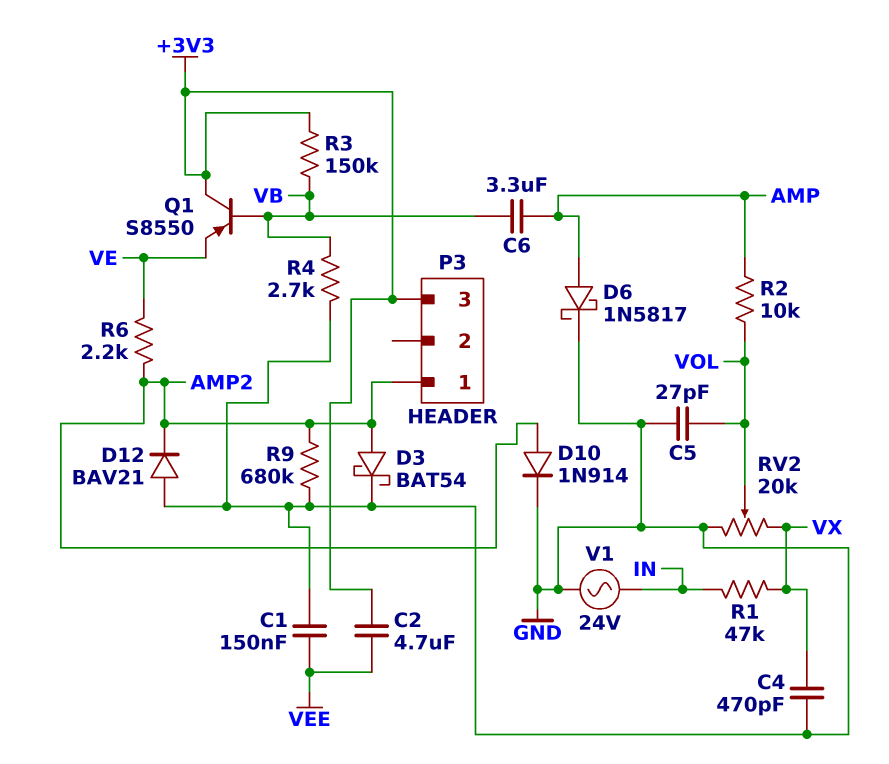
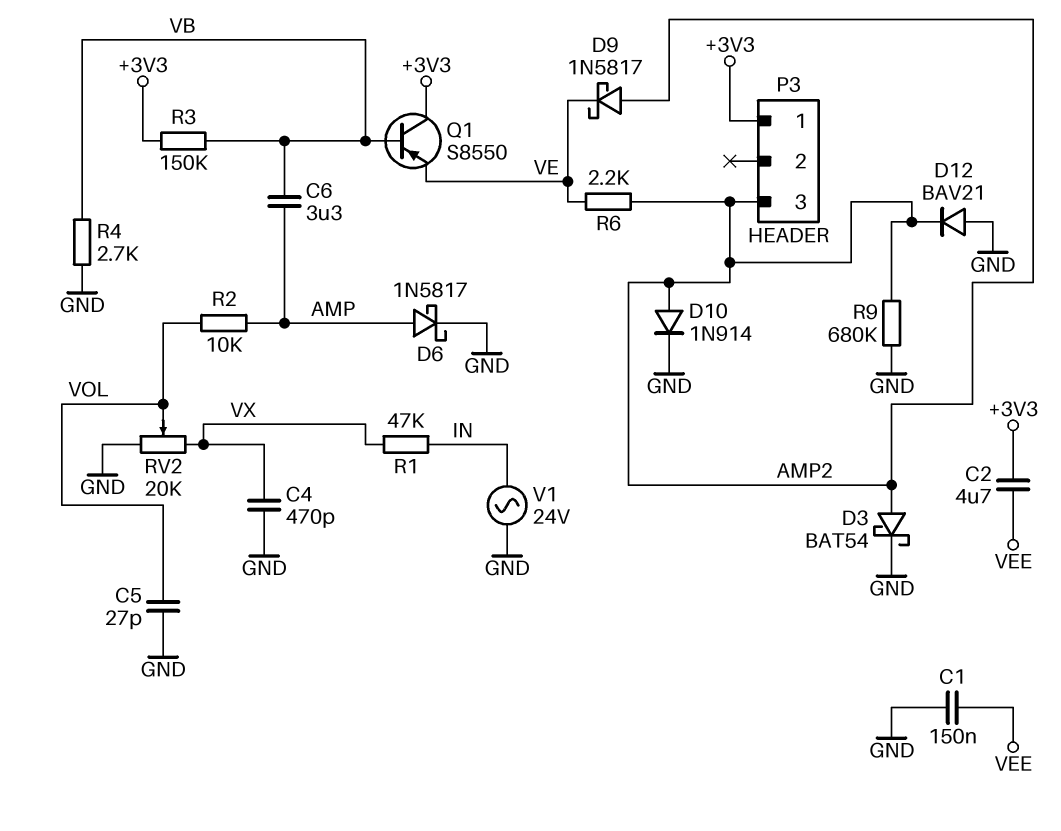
D9: none -> schottky 1N5817 (A AMP2, K VE)
P3 pin 1: AMP2 -> +3V3
P3 pin 3: +3V3 -> AMP2

